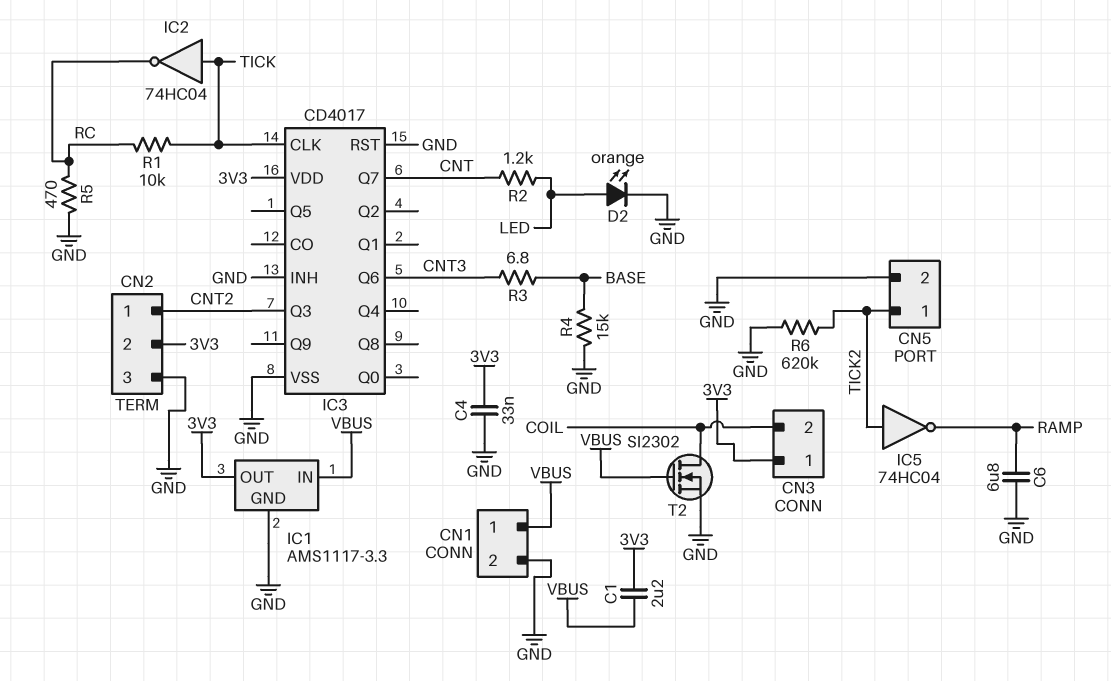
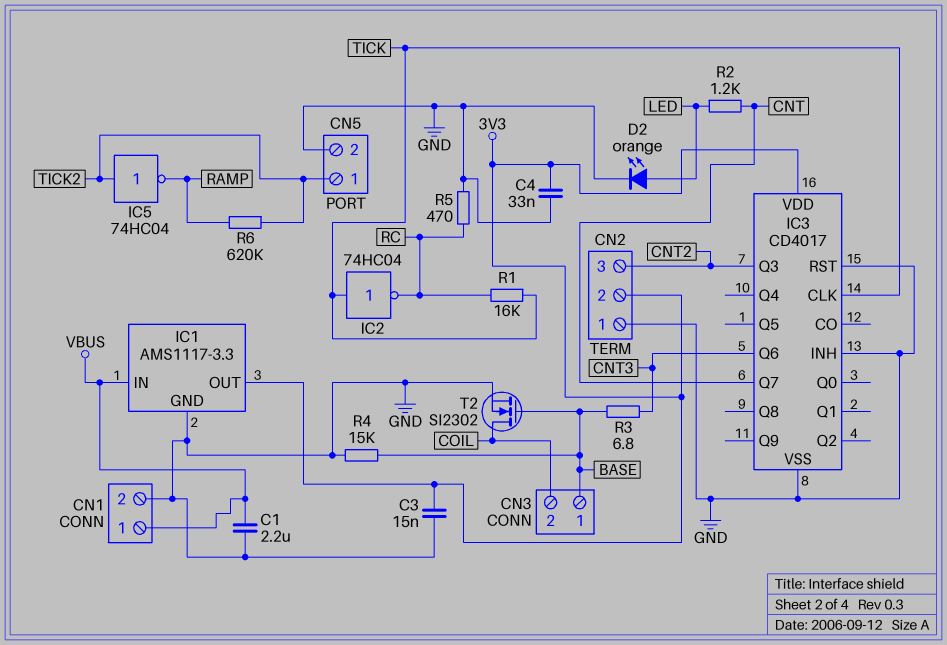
C1: 2.2uF (3V3, VBUS) -> 2.2uF (GND, VBUS)
C3: none -> 15nF (3V3, GND)
C6: 6.8uF (GND, RAMP) -> none
CN2 pin 1: CNT2 -> GND
CN2 pin 3: GND -> CNT2
CN3 pin 1: 3V3 -> BASE
R1: 10k (RC, TICK) -> 16k (RC, TICK)
R6: 620k (GND, TICK2) -> 620k (RAMP, TICK2)
T2: NMOS SI2302 (G VBUS, D COIL, S GND) -> NMOS SI2302 (G BASE, D COIL, S GND)

